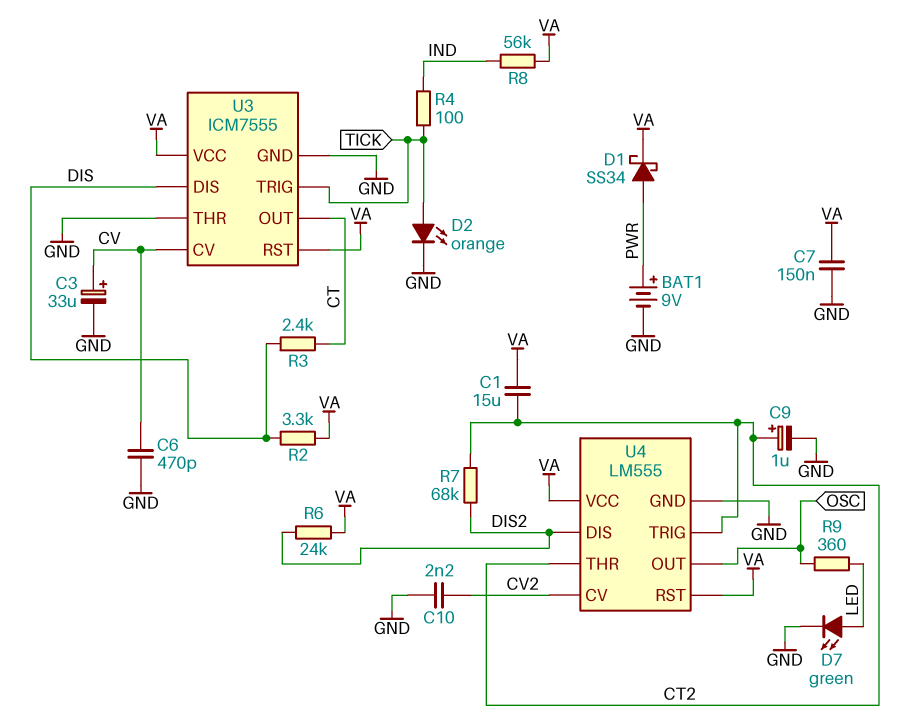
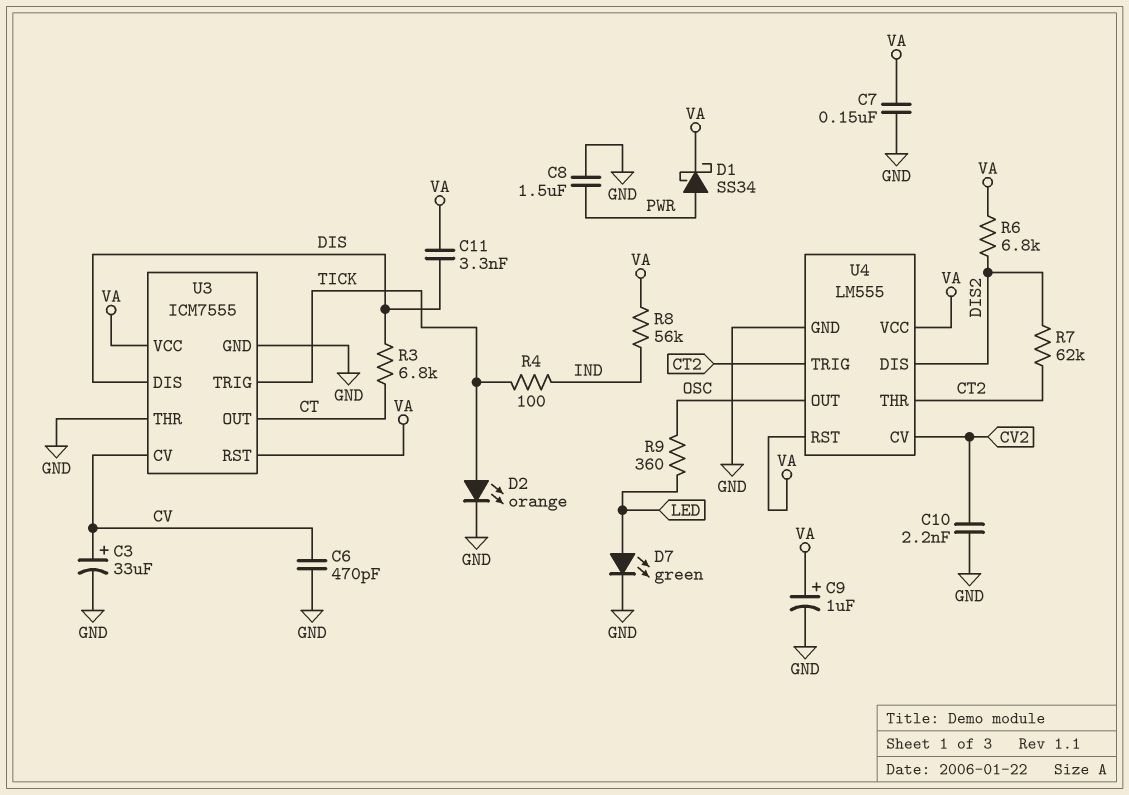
BAT1: 9V (plus PWR, minus GND) -> none
C1: 15uF (CT2, VA) -> none
C8: none -> 1.5uF (GND, PWR)
C9: 1uF (plus CT2, minus GND) -> 1uF (plus VA, minus GND)
C11: none -> 3.3nF (DIS, VA)
R2: 3.3k (DIS, VA) -> none
R3: 2.4k (CT, DIS) -> 6.8k (CT, DIS)
R6: 24k (DIS2, VA) -> 6.8k (DIS2, VA)
R7: 68k (CT2, DIS2) -> 62k (CT2, DIS2)

